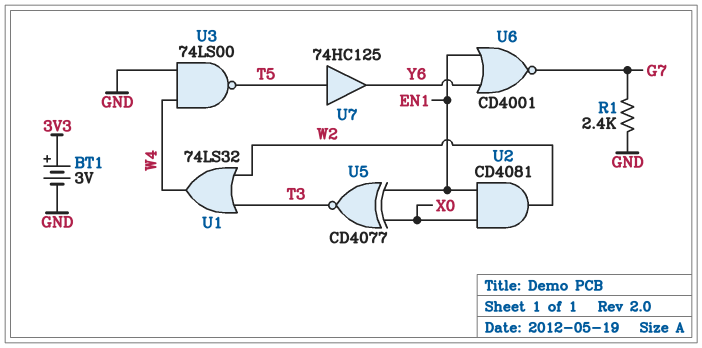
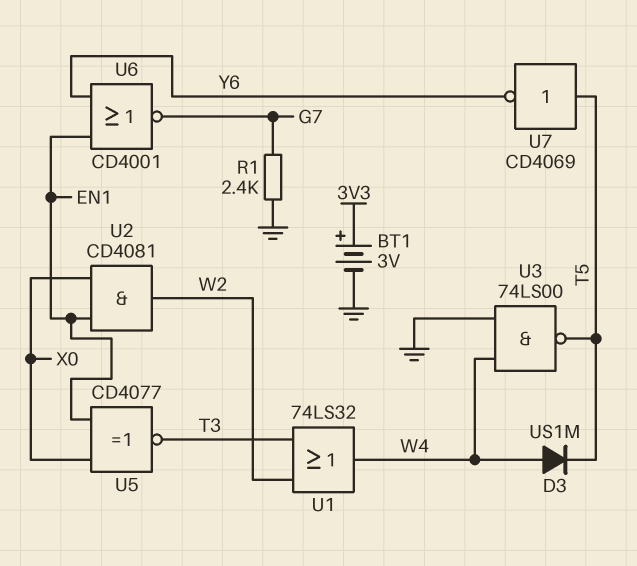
D3: none -> diode US1M (A W4, K T5)
U7: buffer 74HC125 (in T5, out Y6) -> NOT CD4069 (in T5, out Y6)

